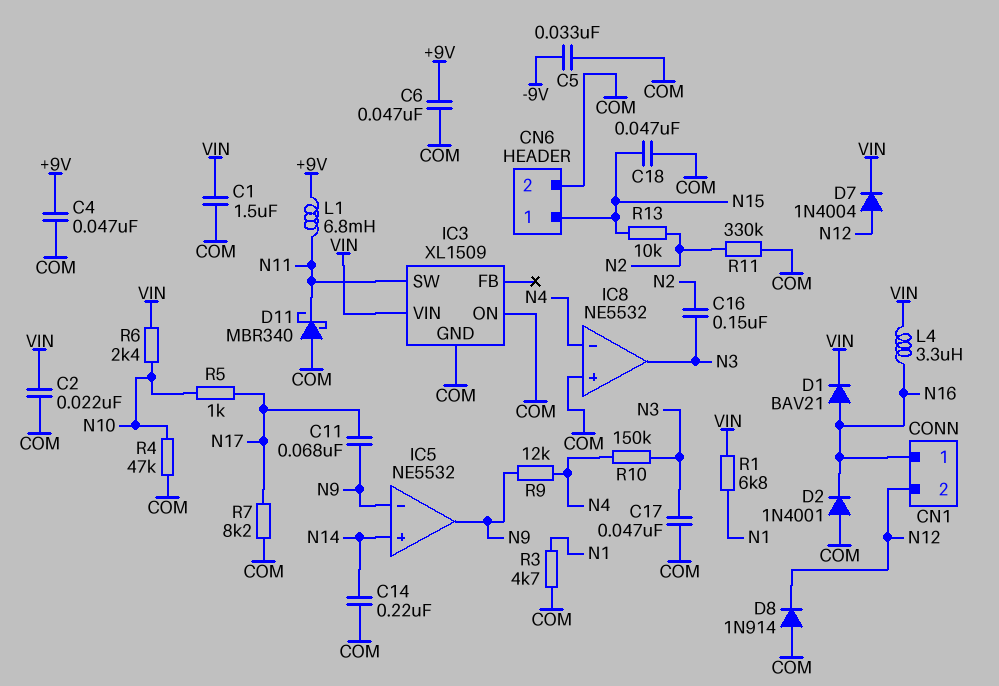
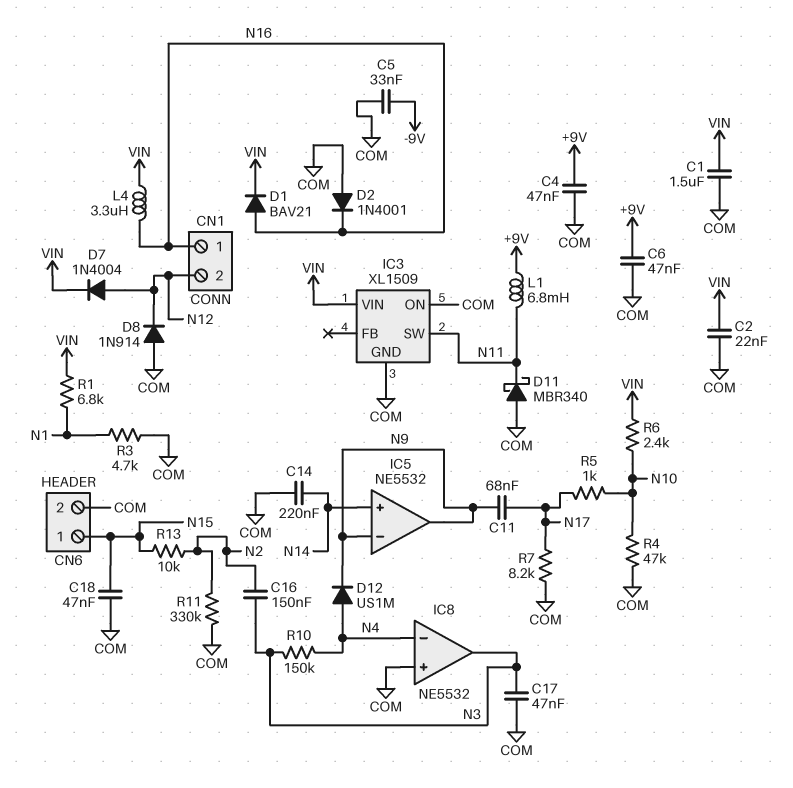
D12: none -> diode US1M (A N4, K N9)
R9: 12k (N4, N9) -> none

